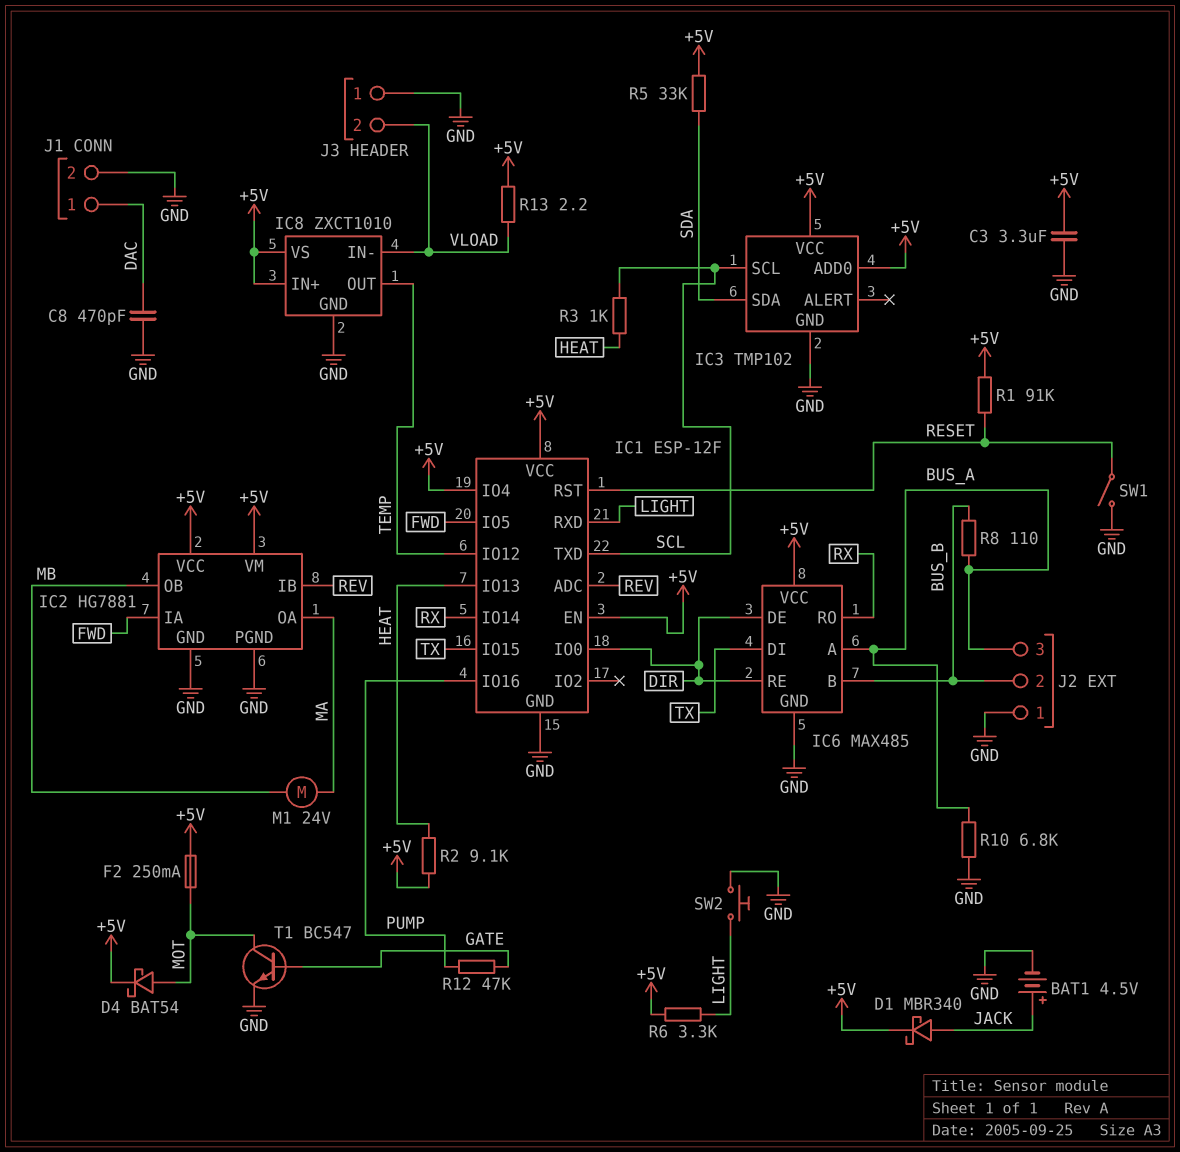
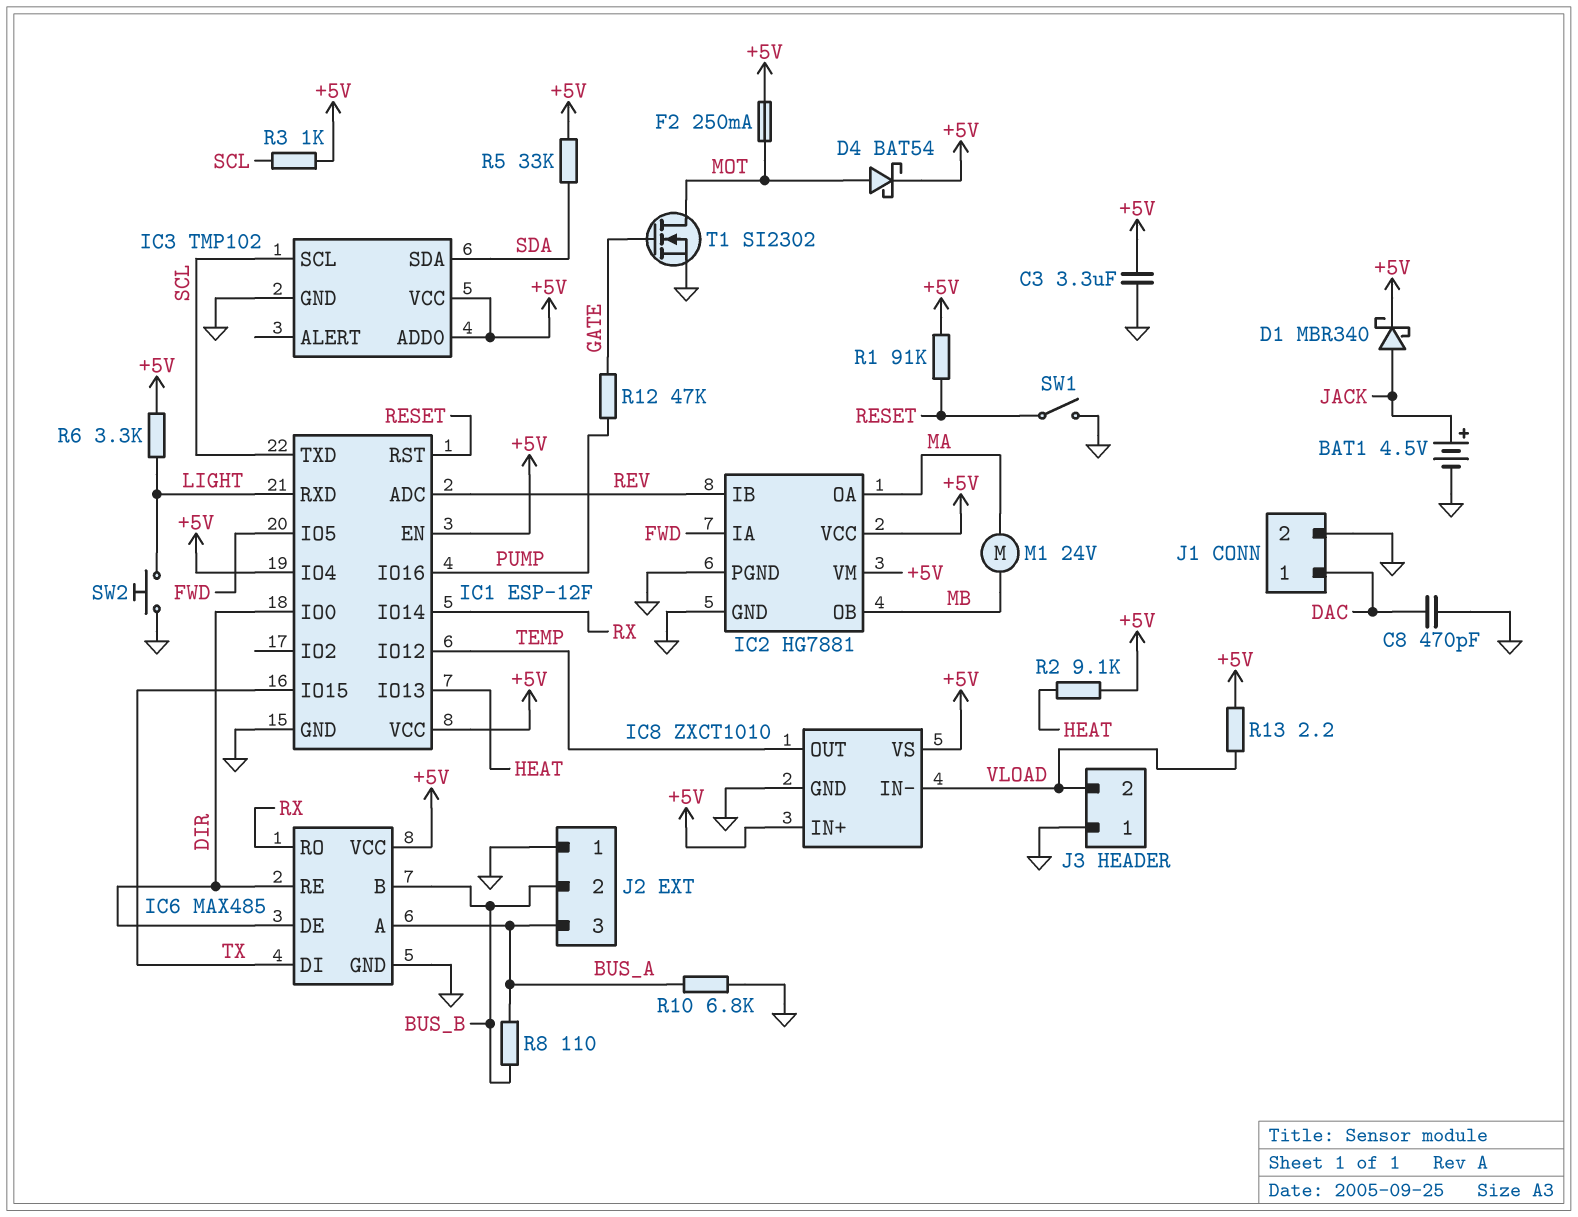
R3: 1k (HEAT, SCL) -> 1k (+5V, SCL)
T1: NPN BC547 (B GATE, C MOT, E GND) -> NMOS SI2302 (G GATE, D MOT, S GND)

